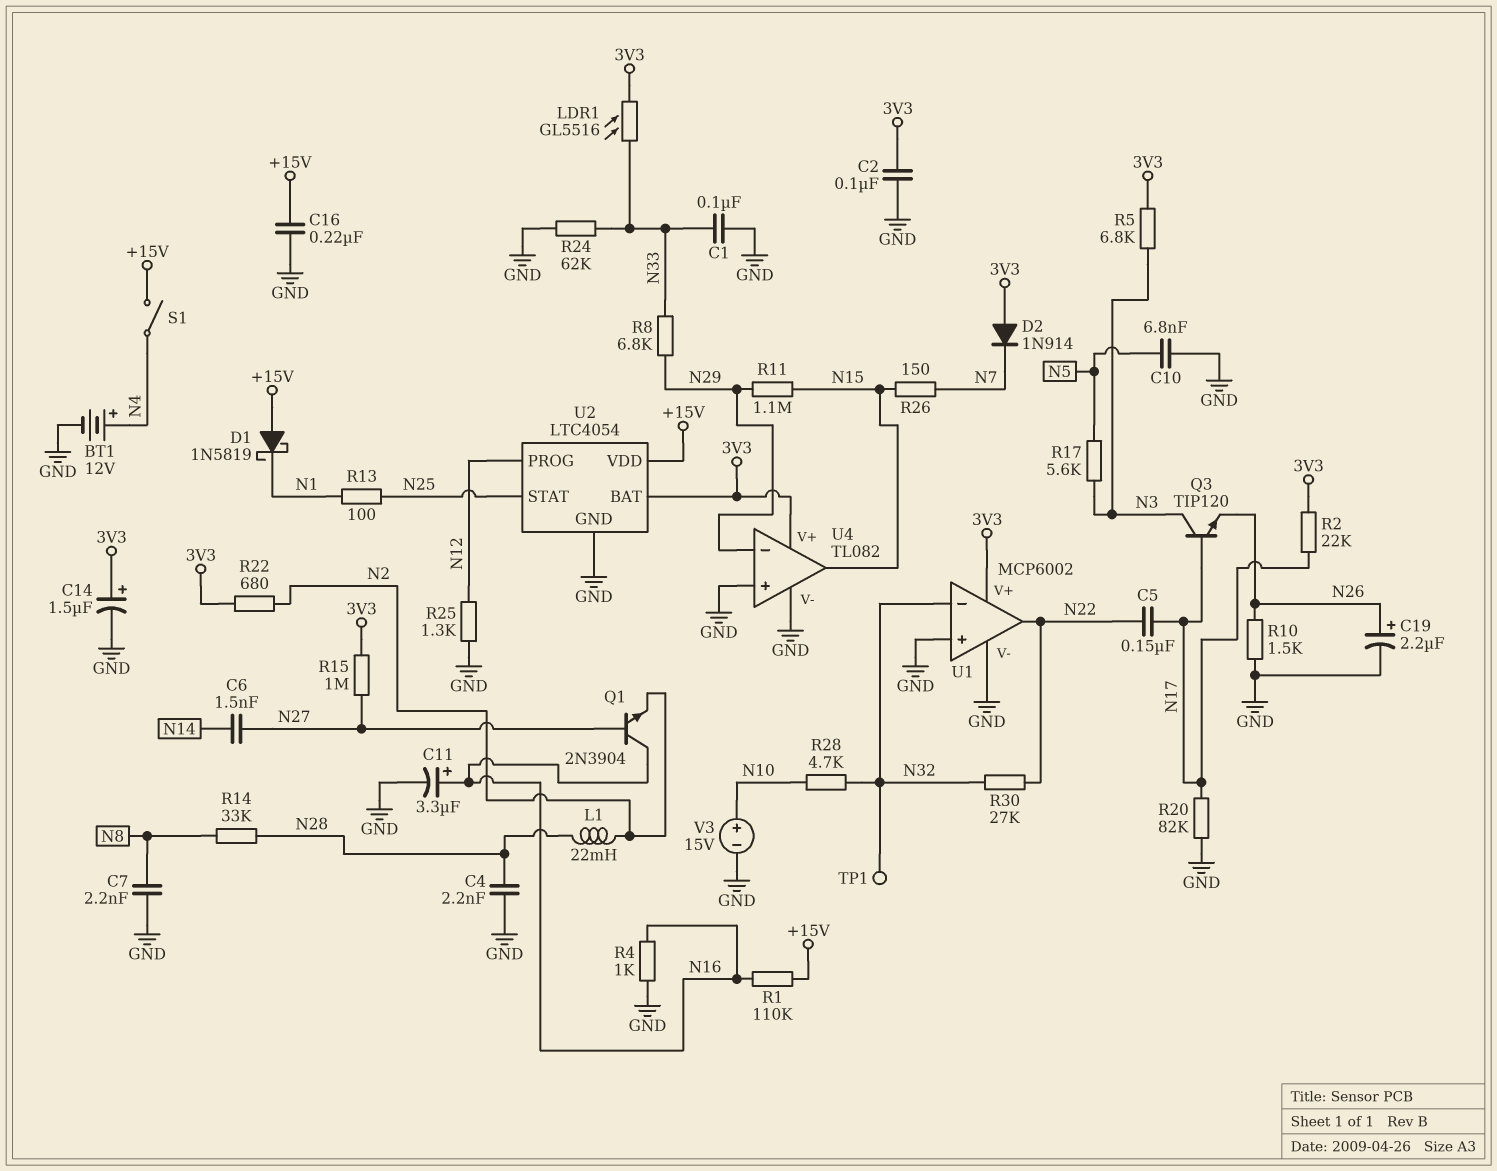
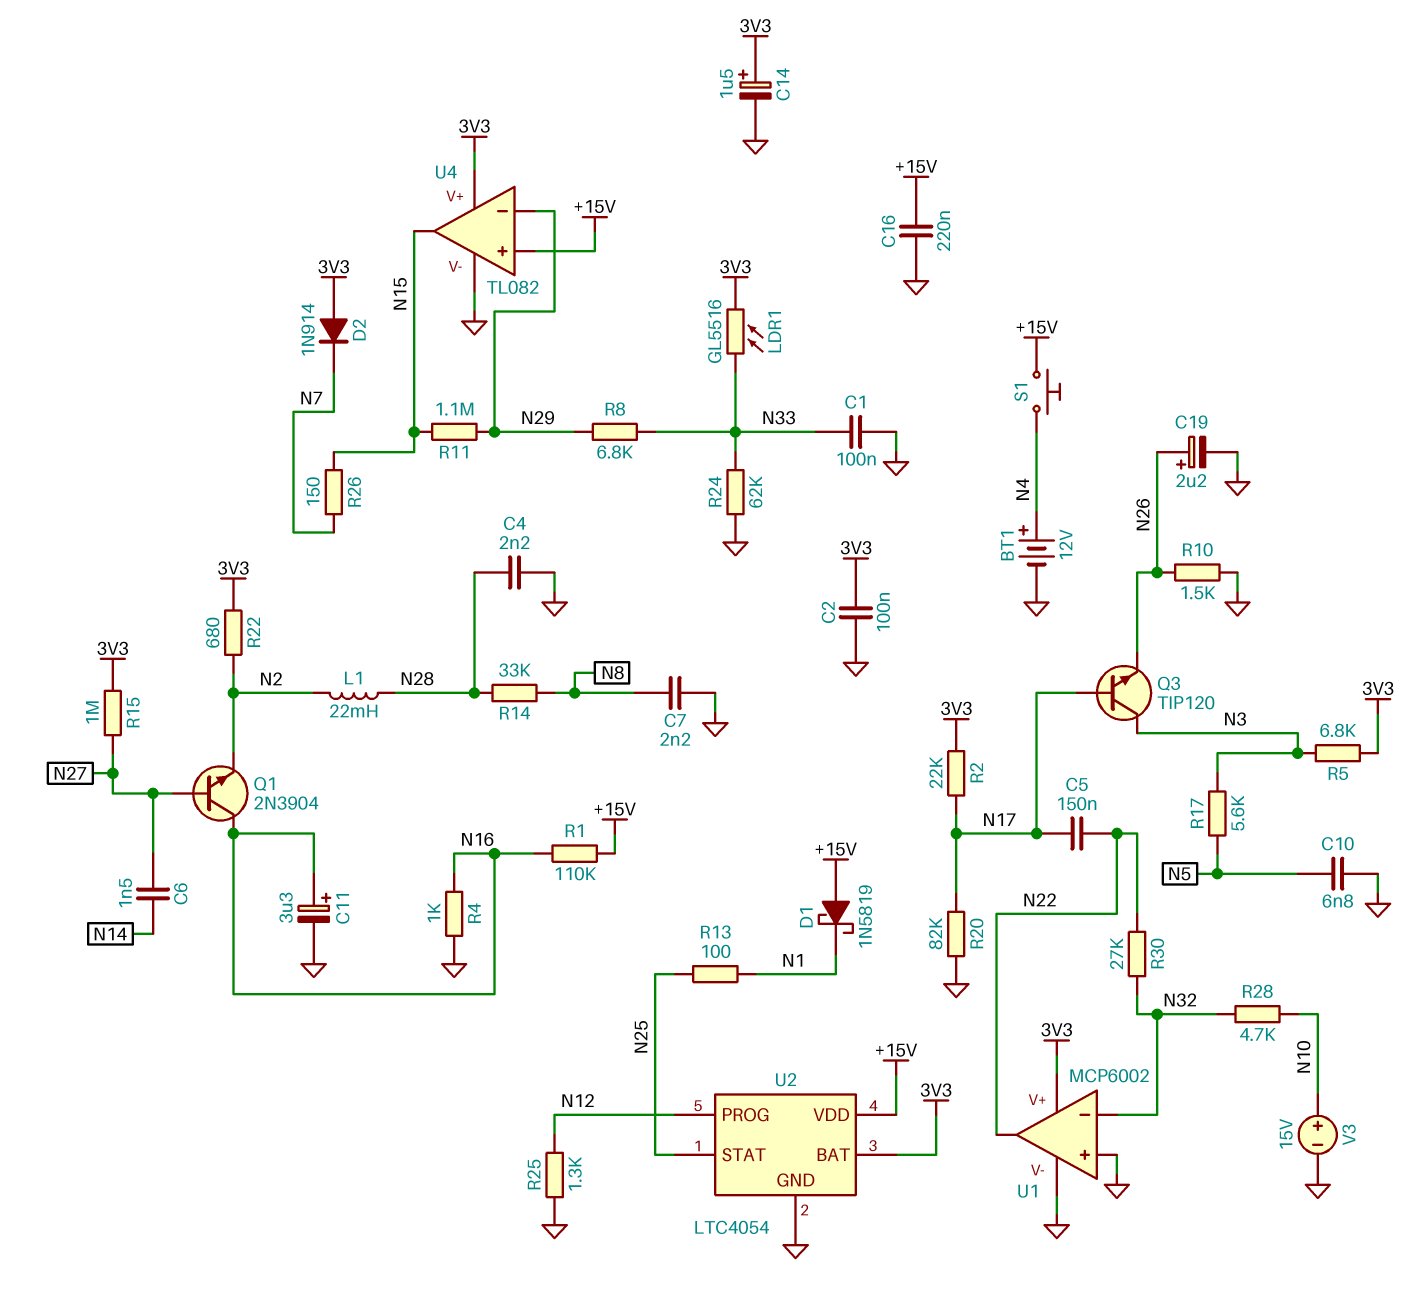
S1: switch (+15V, N4) -> button (+15V, N4)
TP1: test point (N32) -> none
U4 pin in+: GND -> +15V

